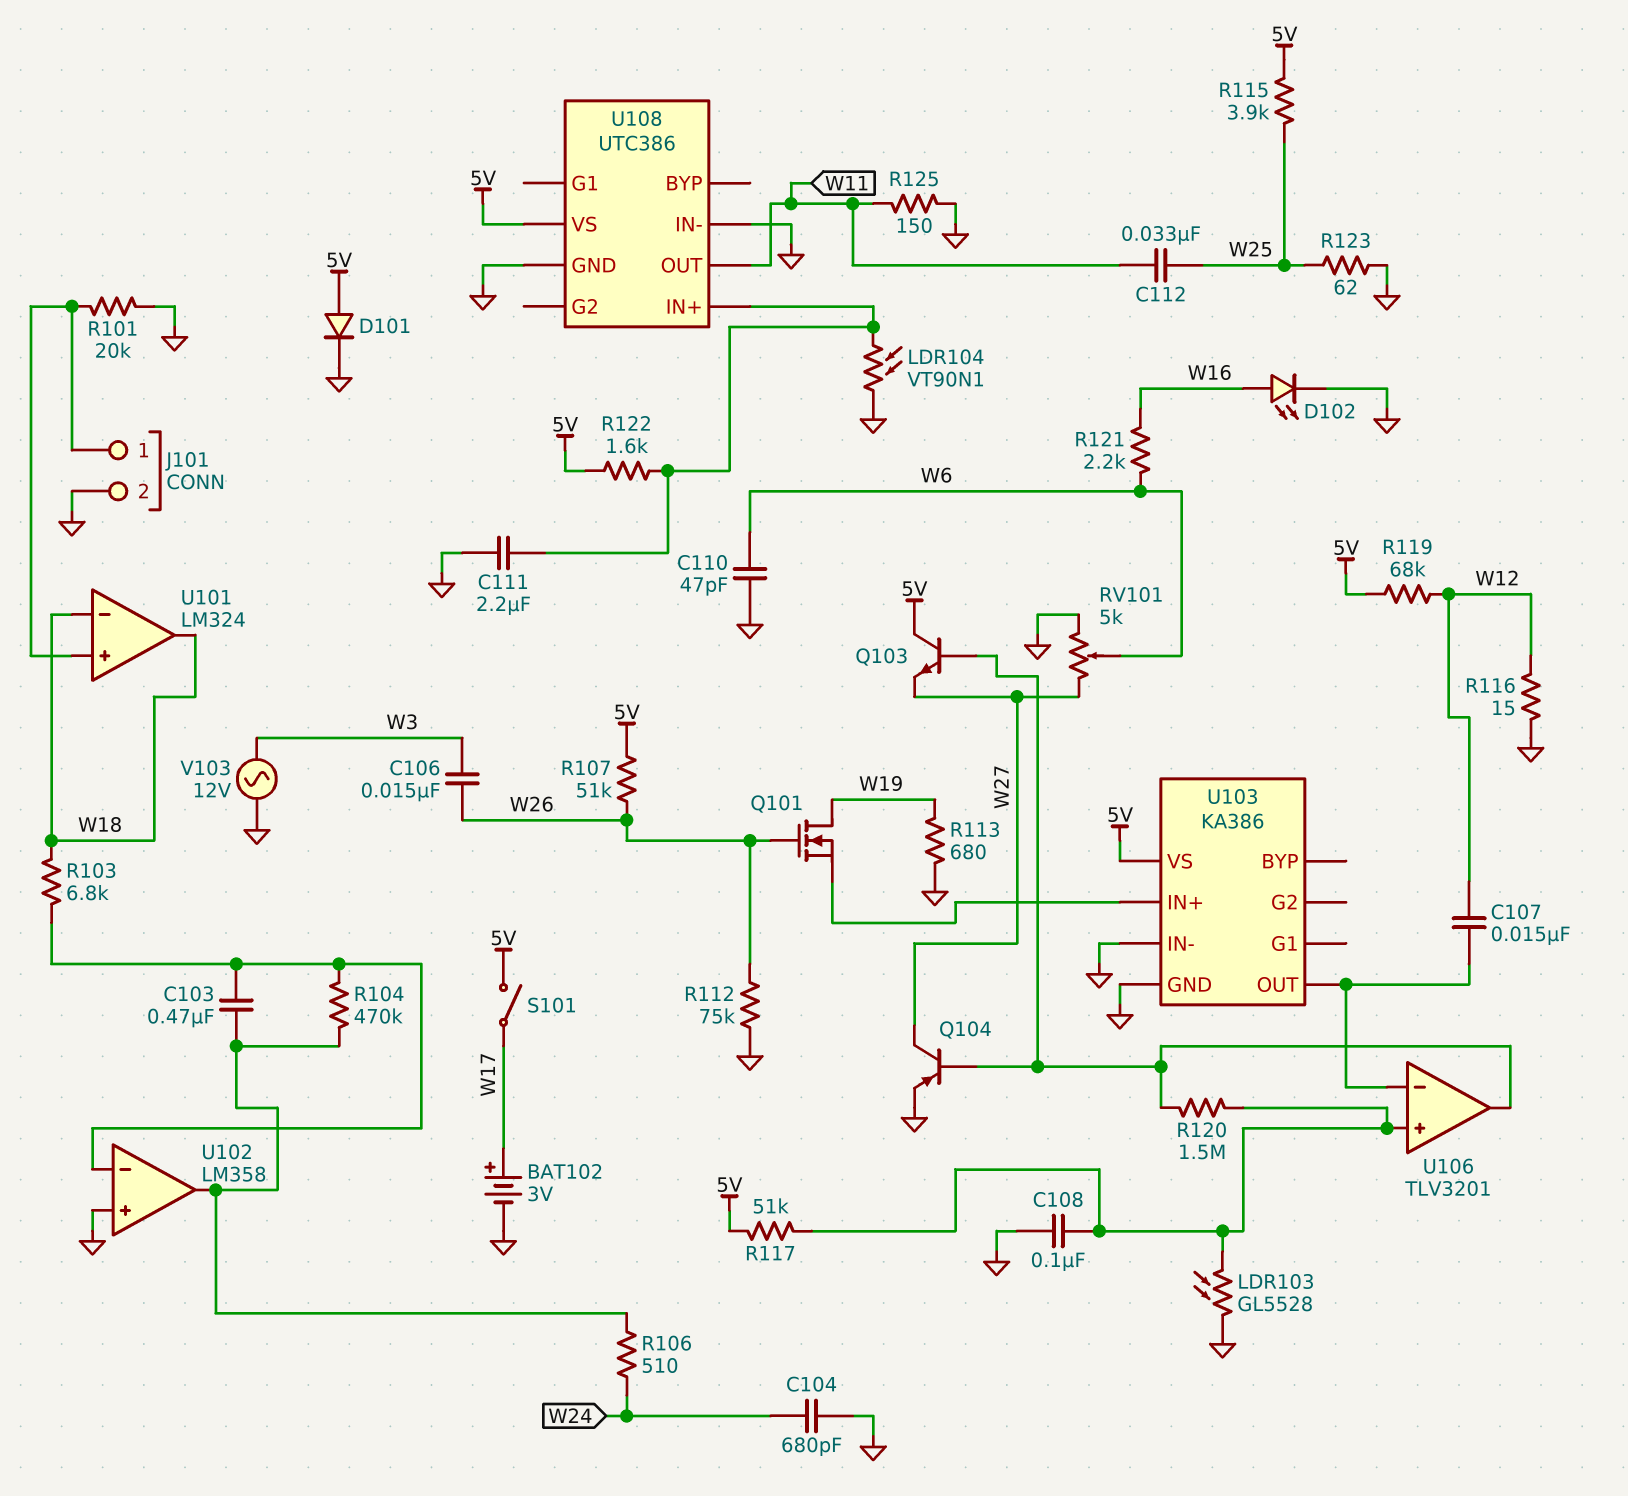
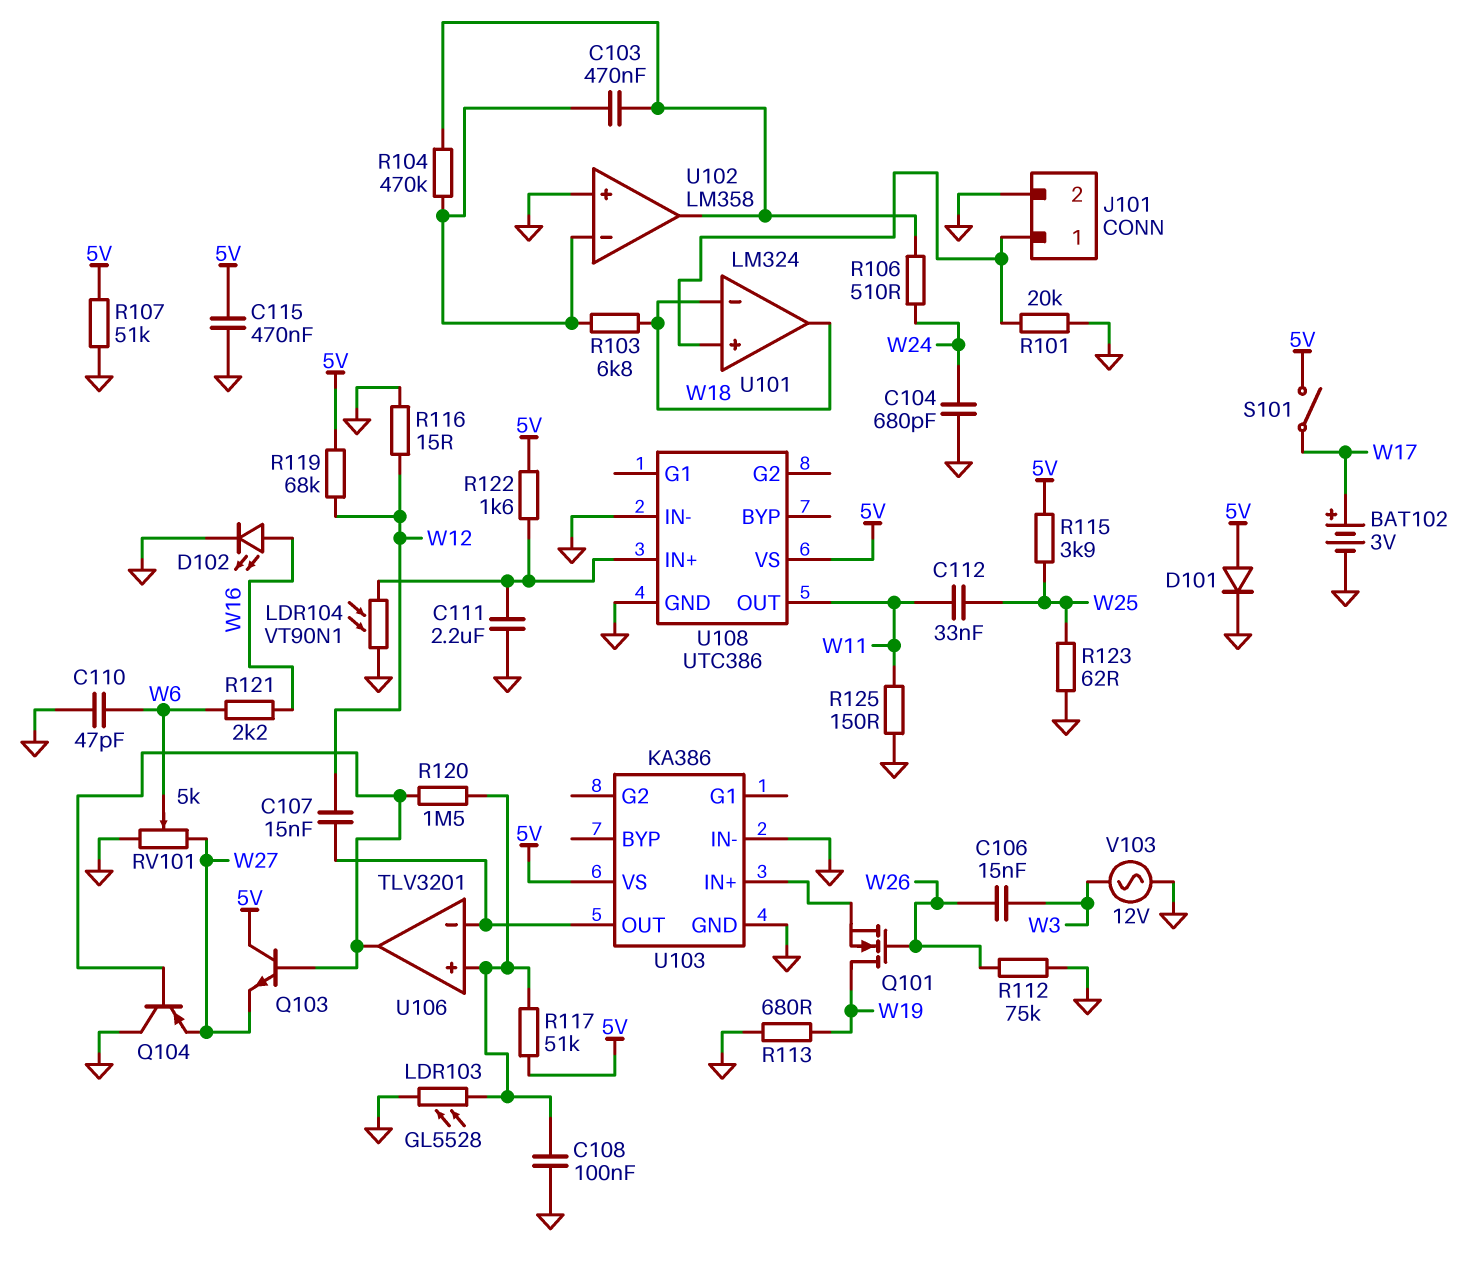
C115: none -> 470nF (5V, GND)
Q104: PNP (B U106/out, C W27, E GND) -> PNP (B U106/out, C GND, E W27)
R107: 51k (5V, W26) -> 51k (5V, GND)

